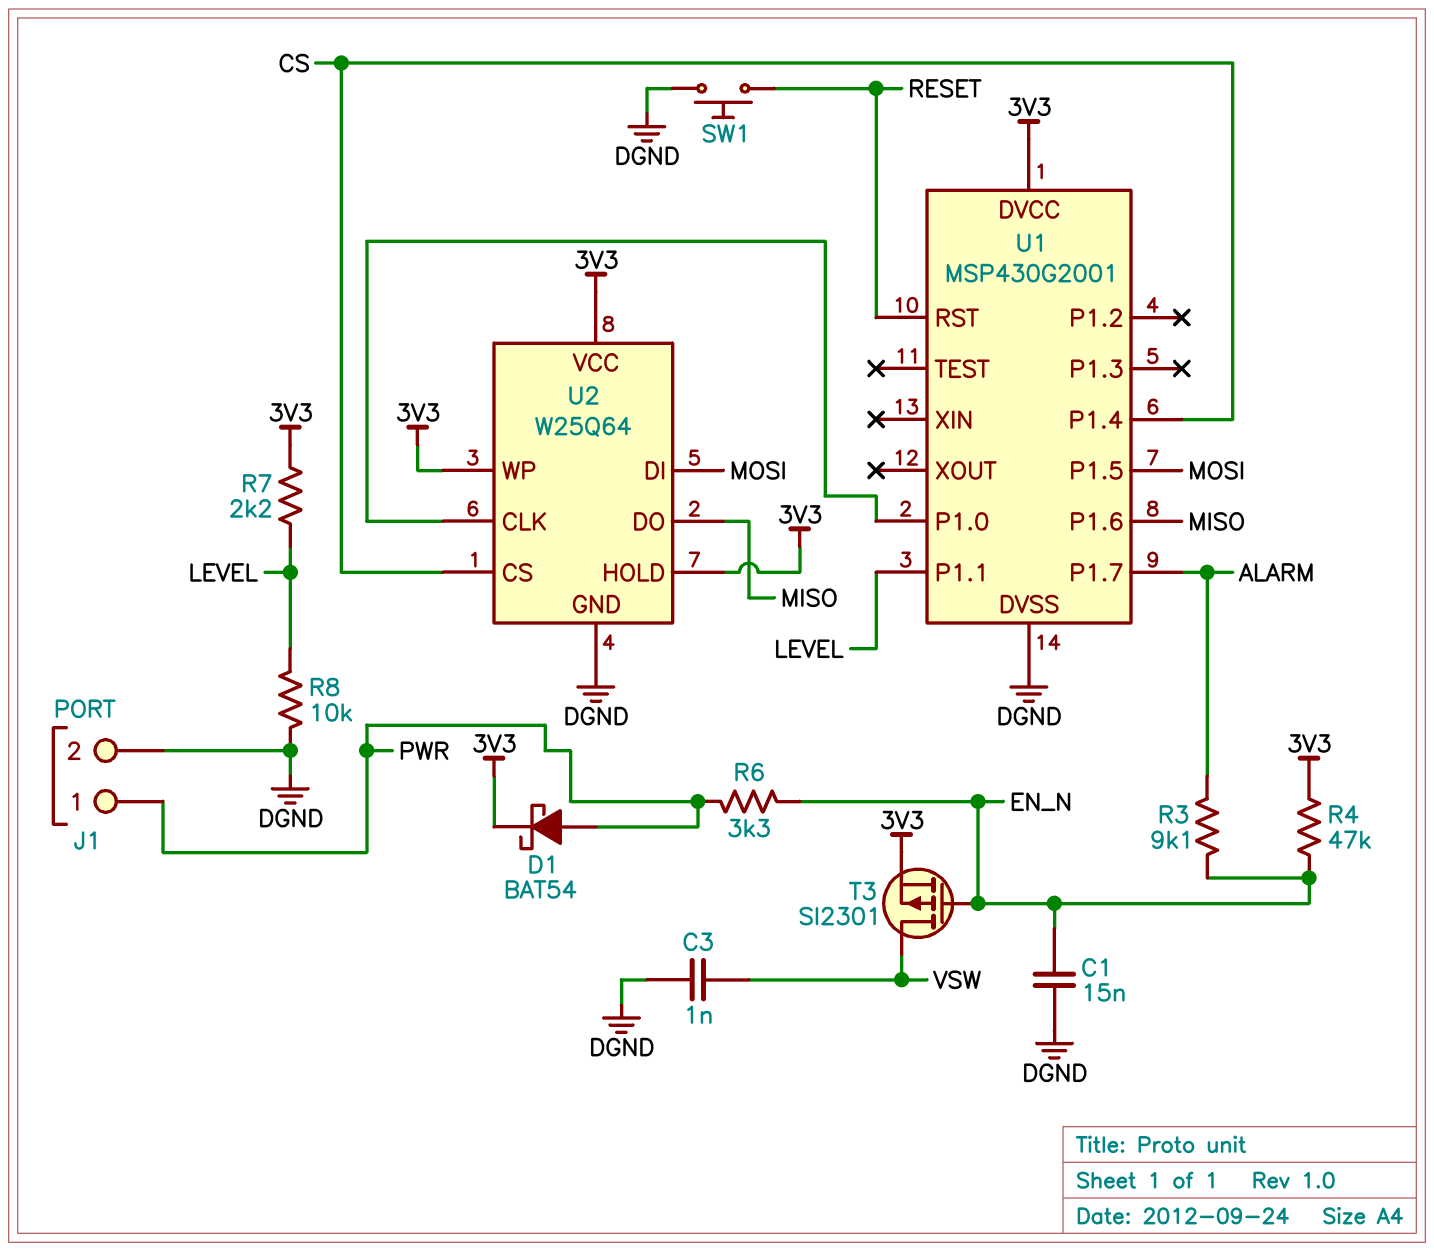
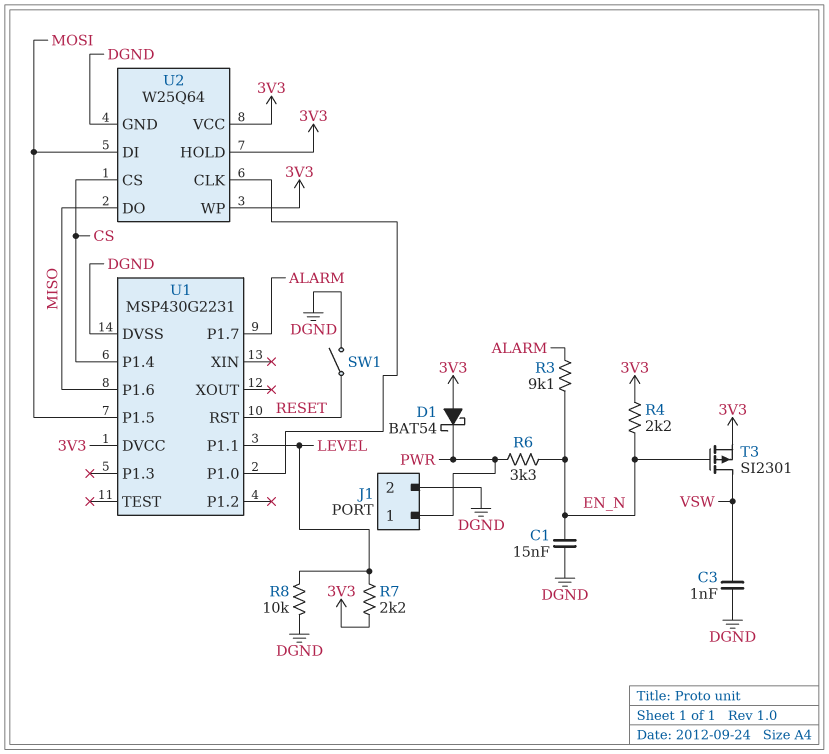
D1: schottky BAT54 (A PWR, K 3V3) -> schottky BAT54 (A 3V3, K PWR)
R4: 47k (3V3, EN_N) -> 2.2k (3V3, EN_N)
SW1: button (DGND, RESET) -> switch (DGND, RESET)
U1: MSP430G2001 -> MSP430G2231

